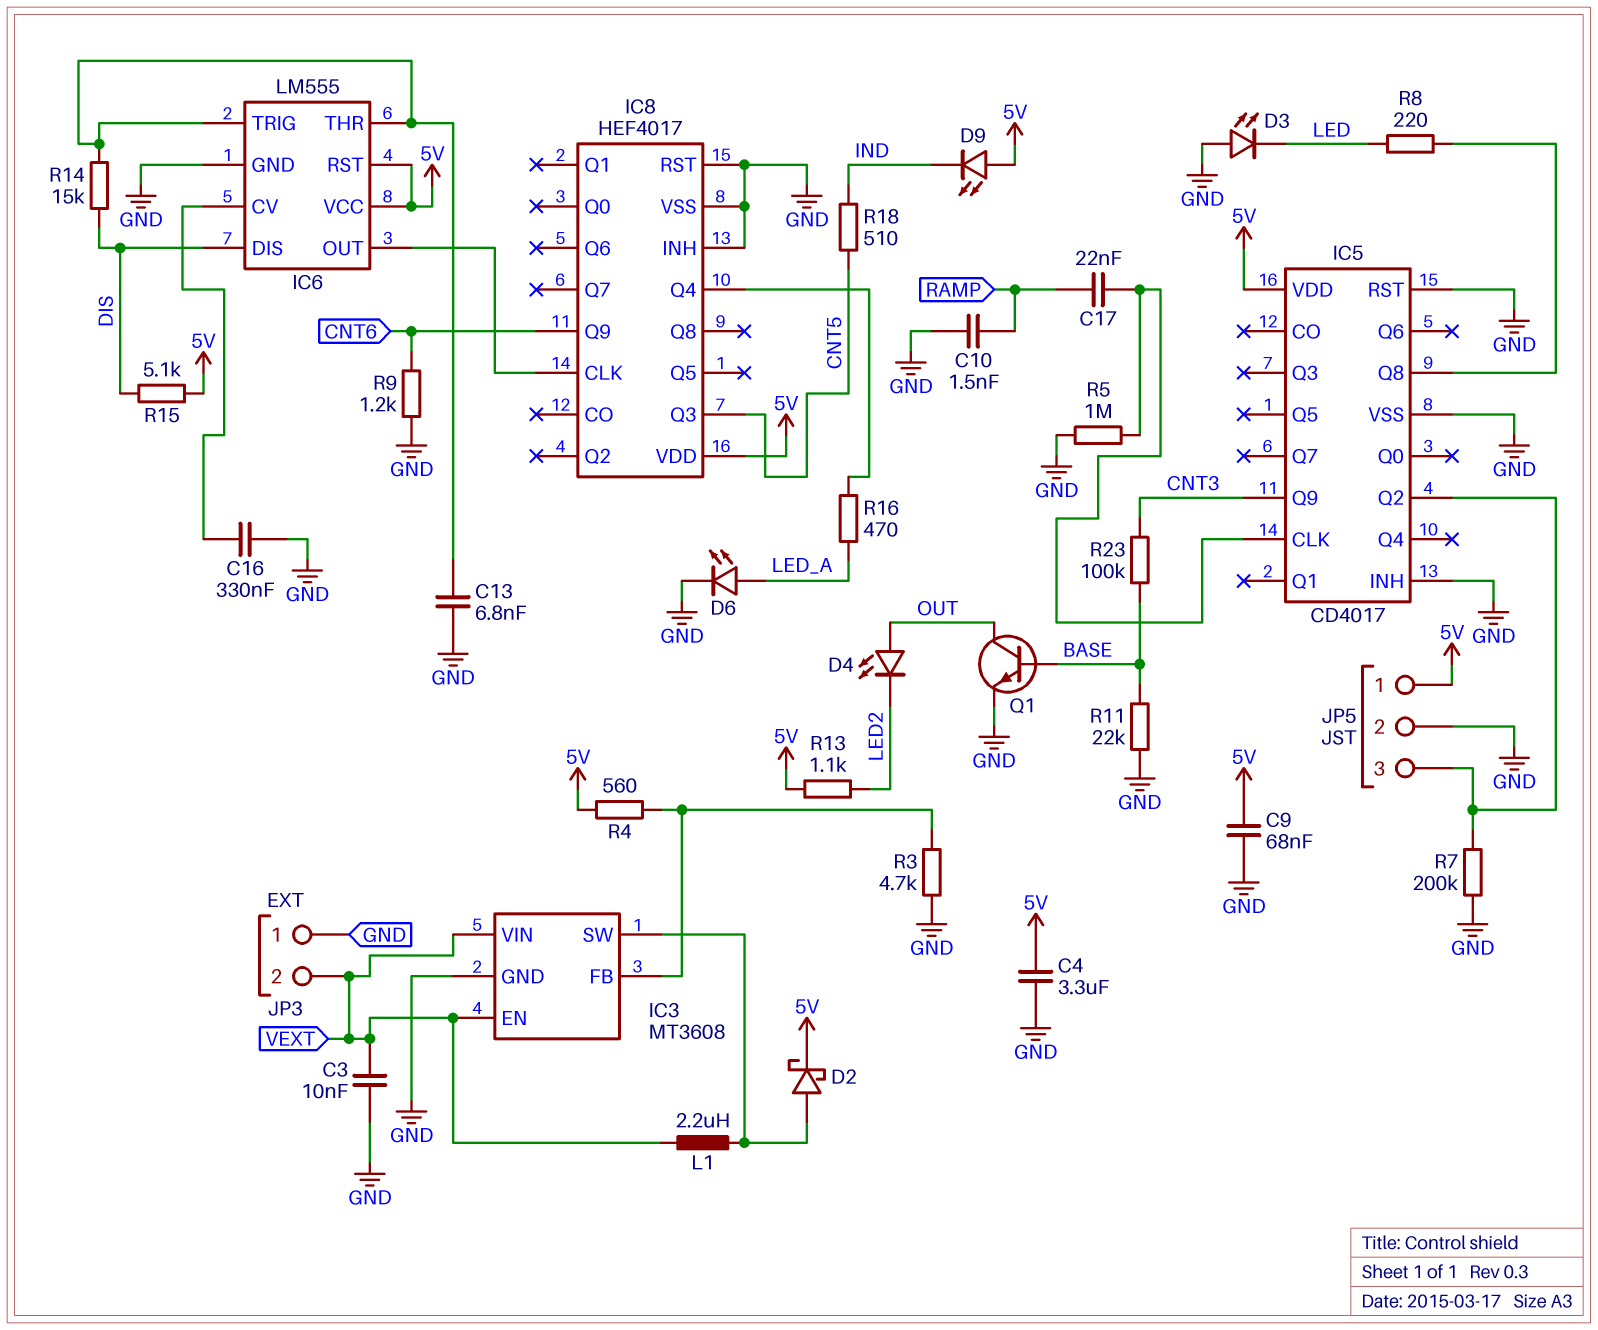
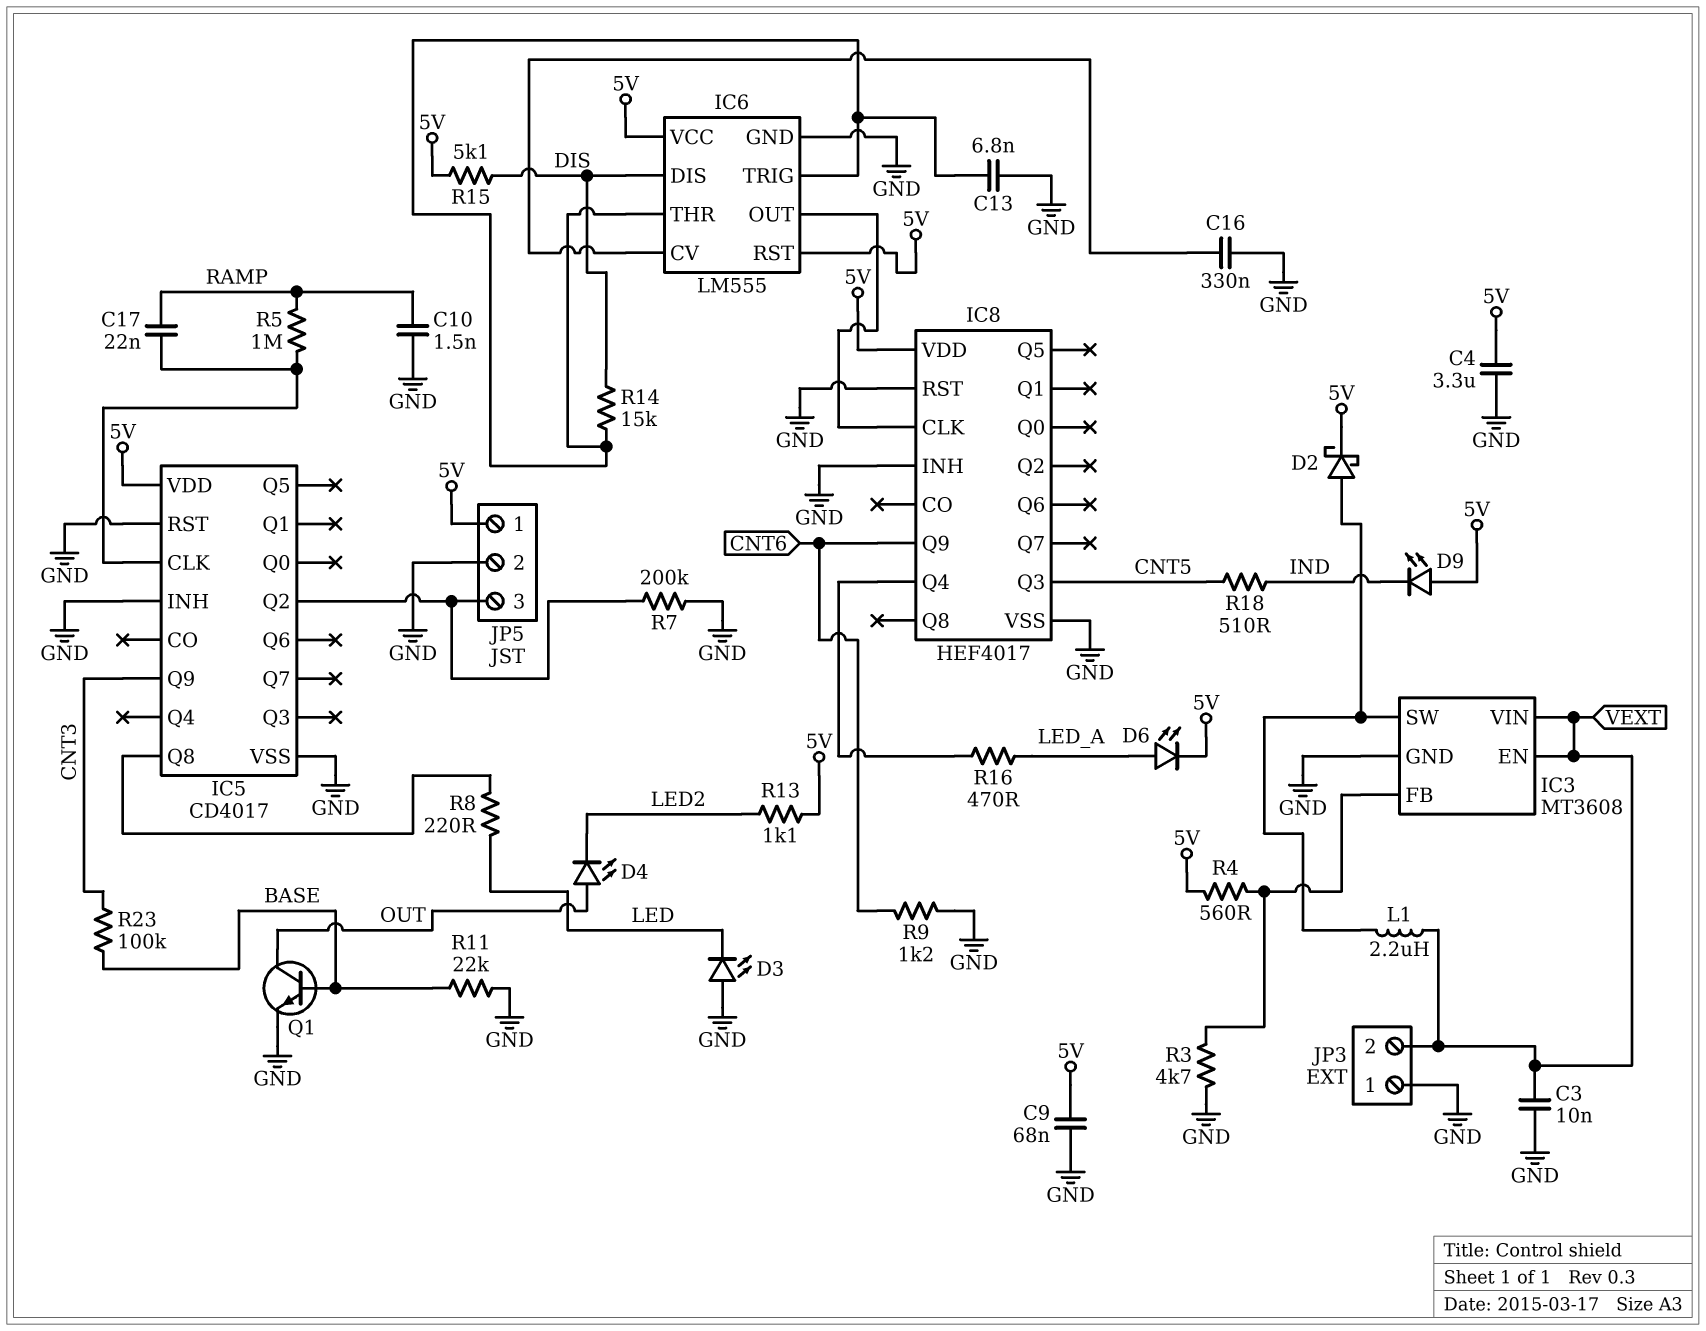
D6: LED (A LED_A, K GND) -> LED (A LED_A, K 5V)
R5: 1M (GND, IC5/CLK) -> 1M (IC5/CLK, RAMP)

